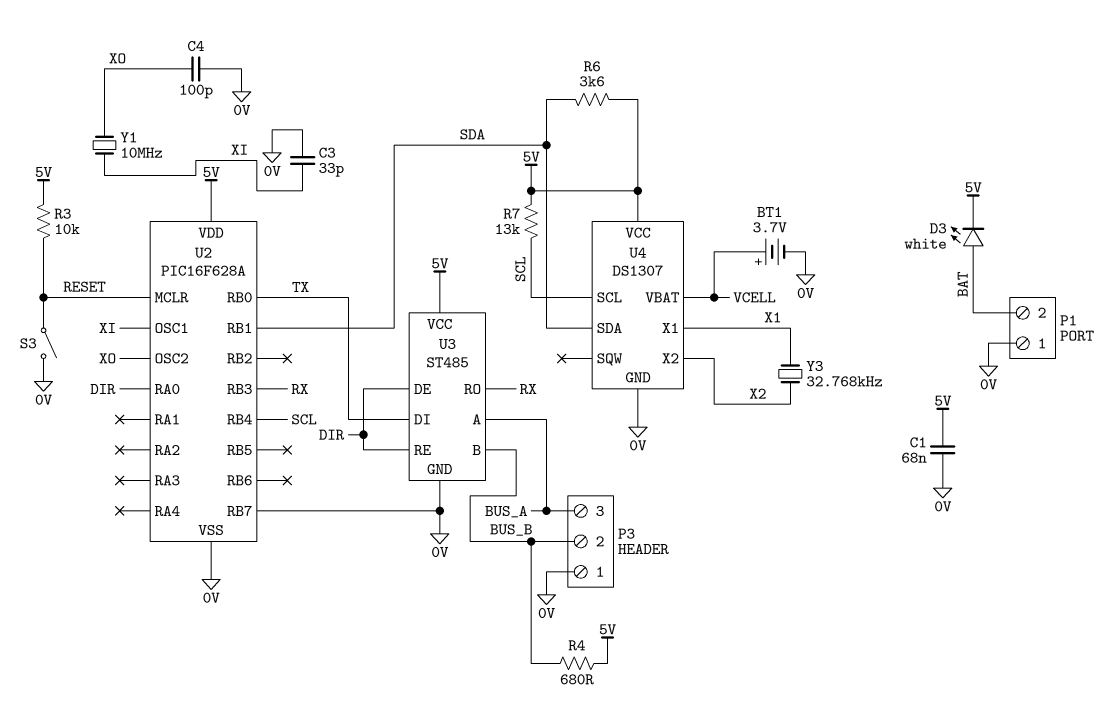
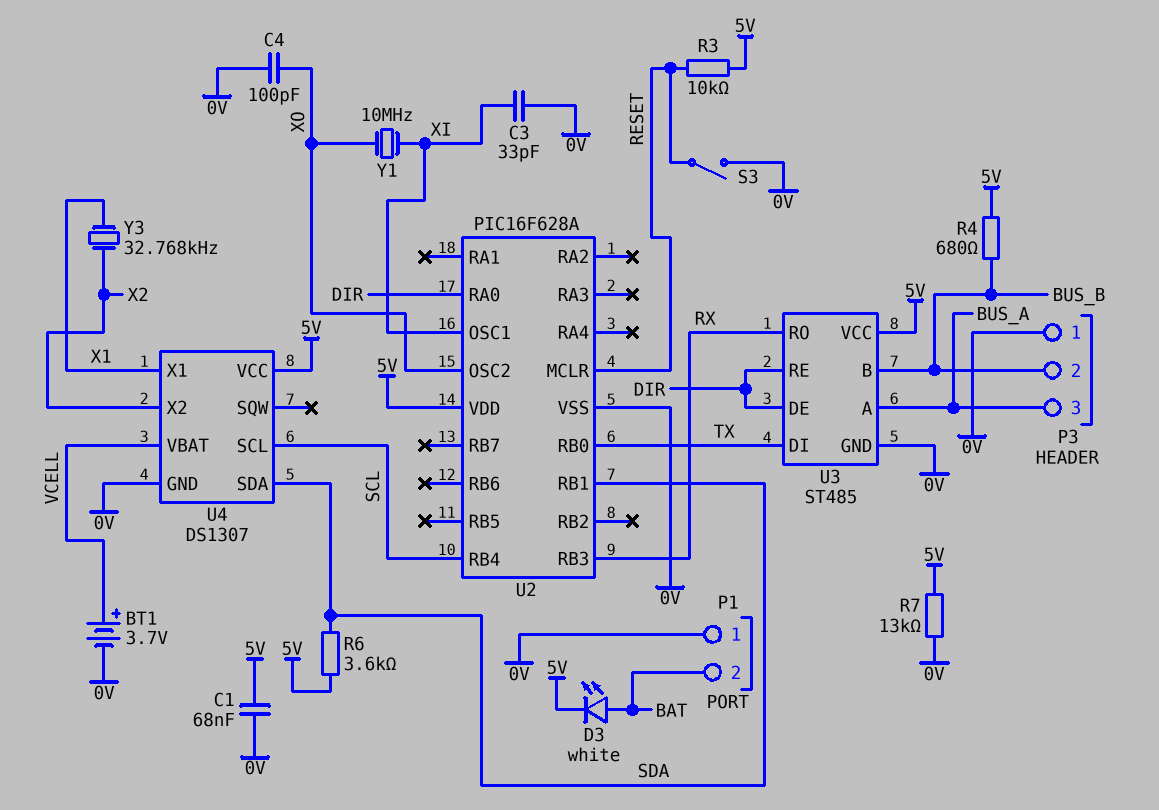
R7: 13k (5V, SCL) -> 13k (0V, 5V)
U2 pin RB7: 0V -> none

